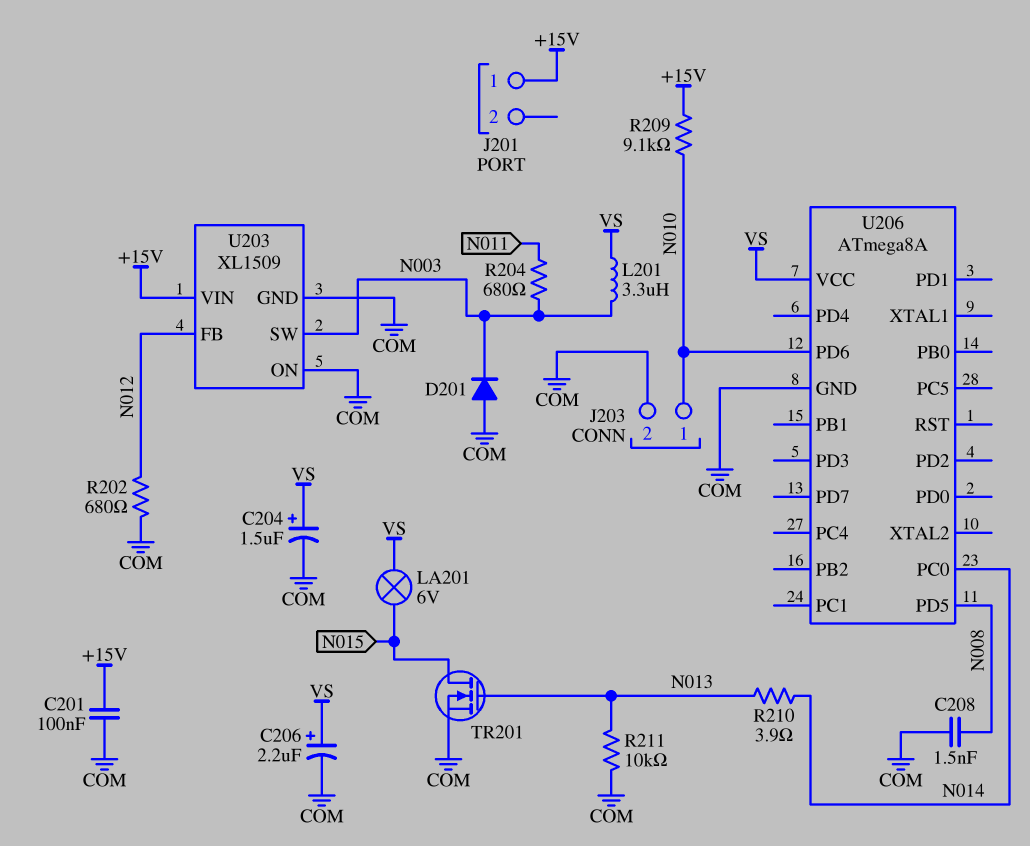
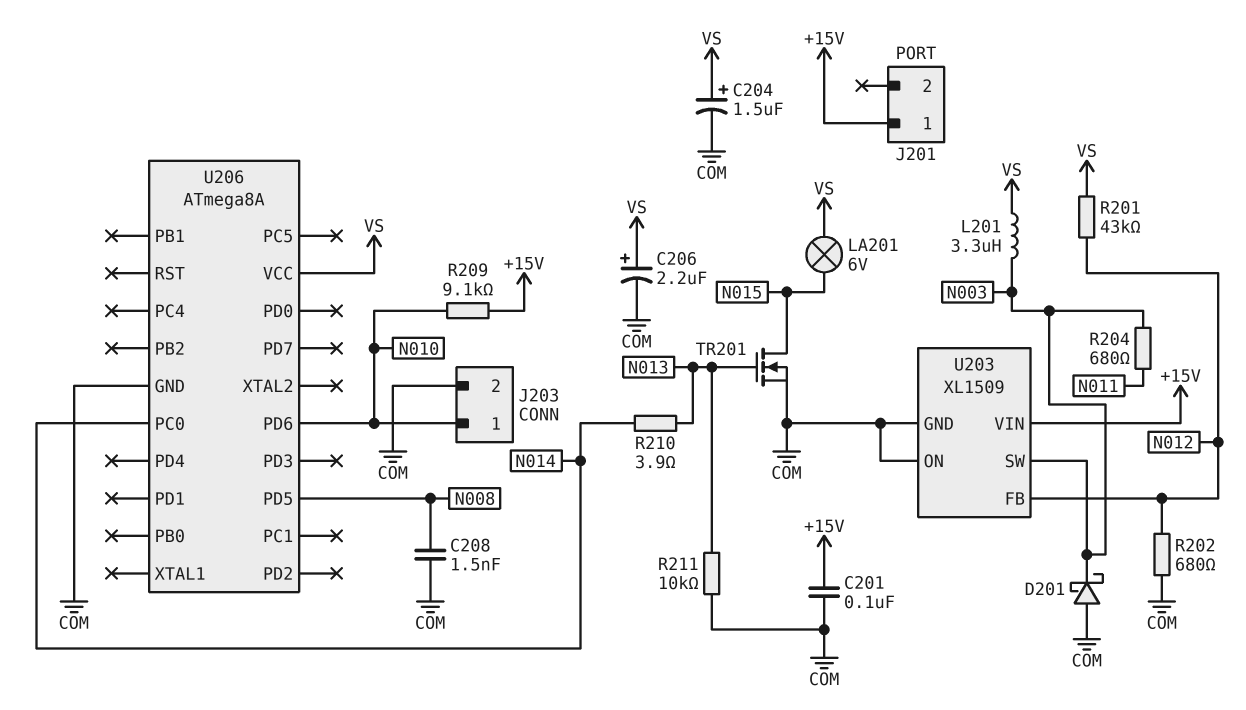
D201: diode (A COM, K N003) -> schottky (A COM, K N003)
R201: none -> 43k (N012, VS)

